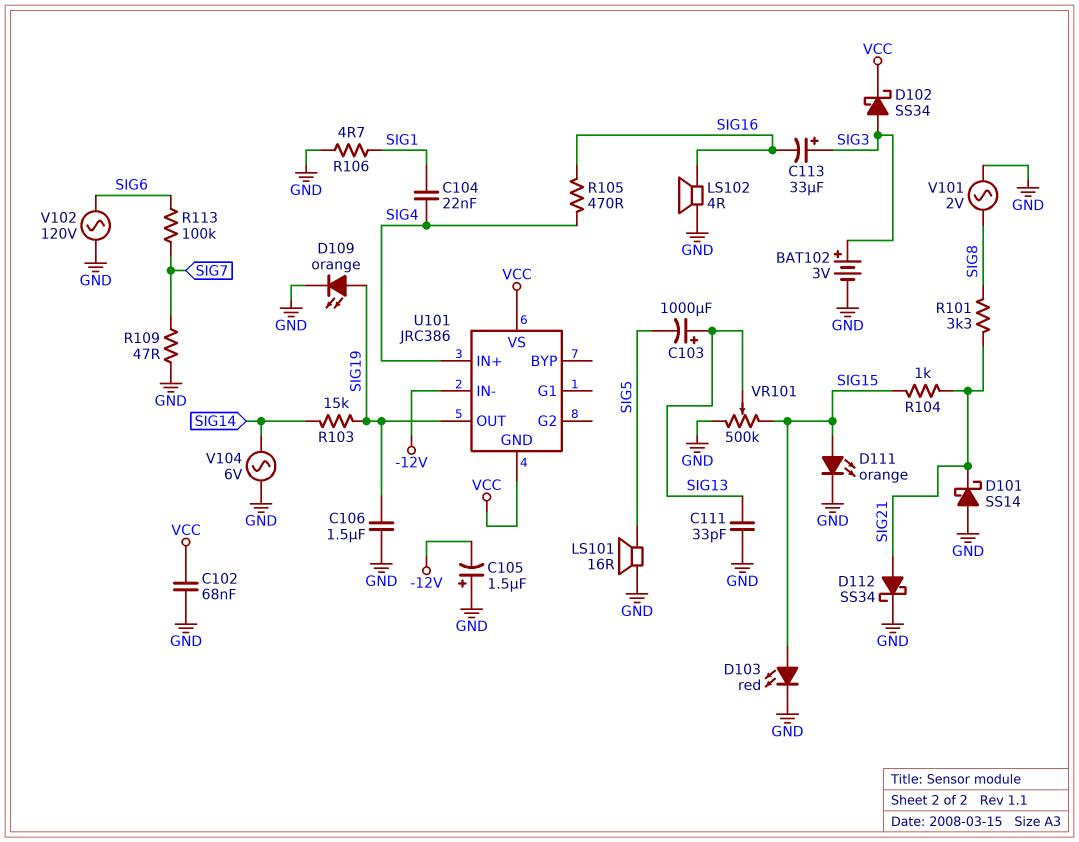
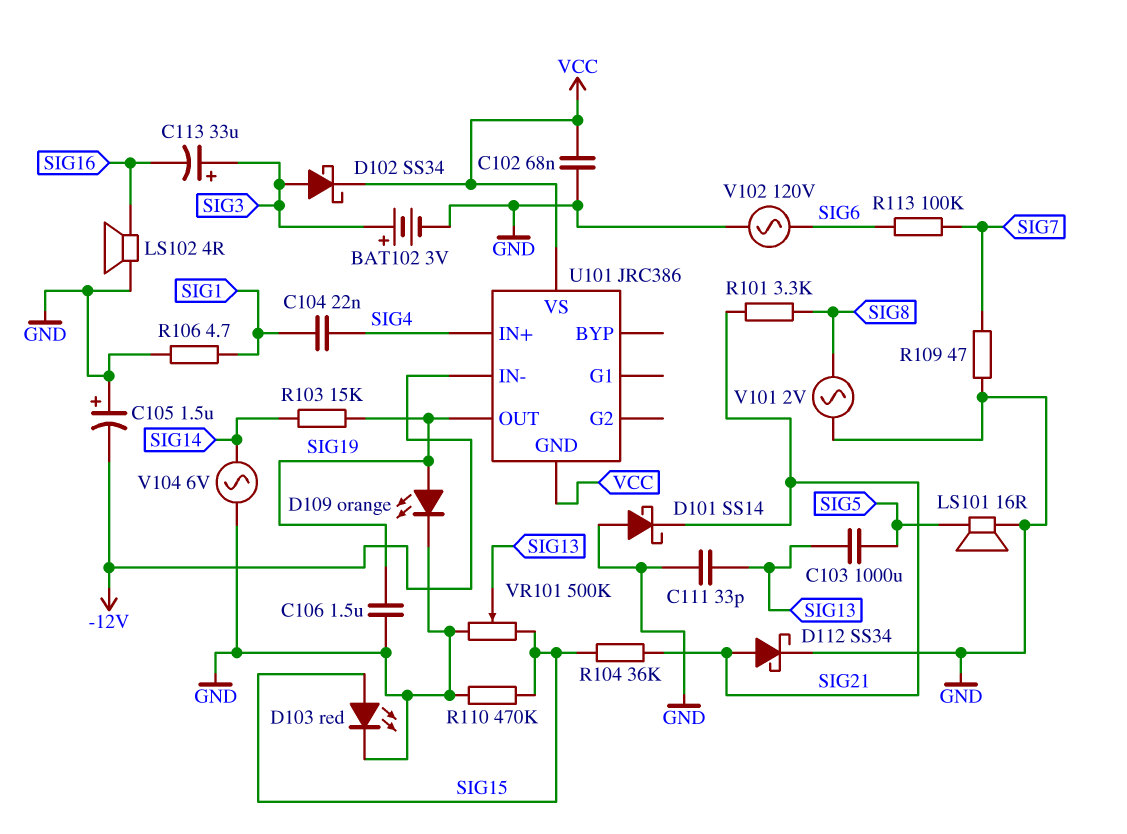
C103: 1000uF (plus SIG13, minus SIG5) -> 1000uF (SIG5, SIG13)
D111: LED orange (A SIG15, K GND) -> none
R104: 1k (SIG15, SIG21) -> 36k (SIG15, SIG21)
R105: 470 (SIG4, SIG16) -> none
R110: none -> 470k (GND, SIG15)

